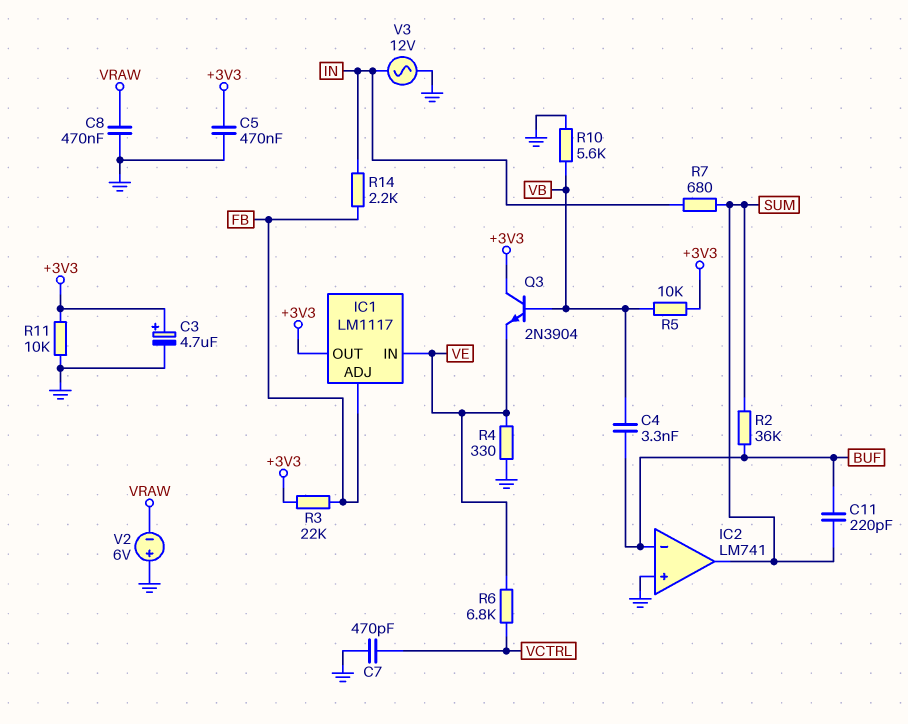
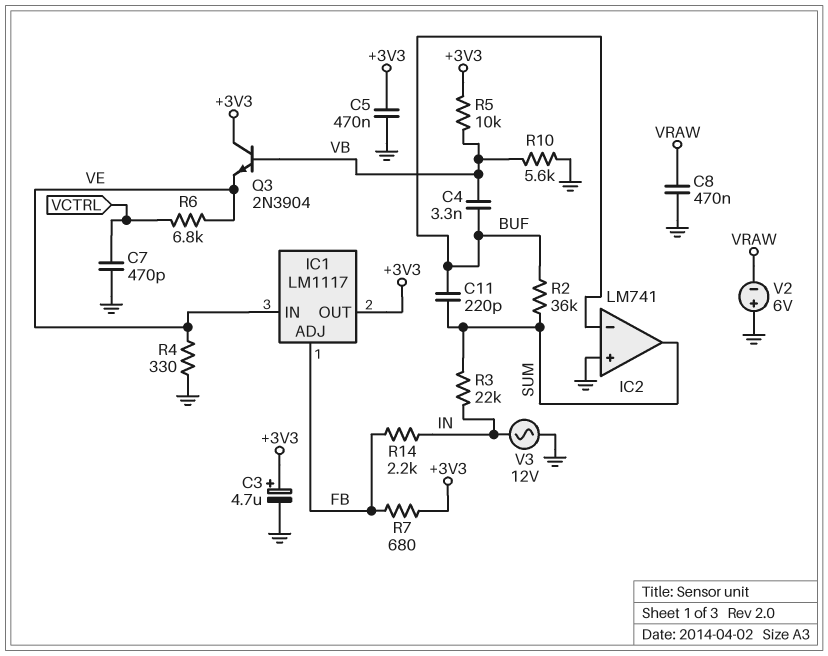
R3: 22k (+3V3, FB) -> 22k (IN, SUM)
R7: 680 (IN, SUM) -> 680 (+3V3, FB)
R11: 10k (+3V3, GND) -> none

